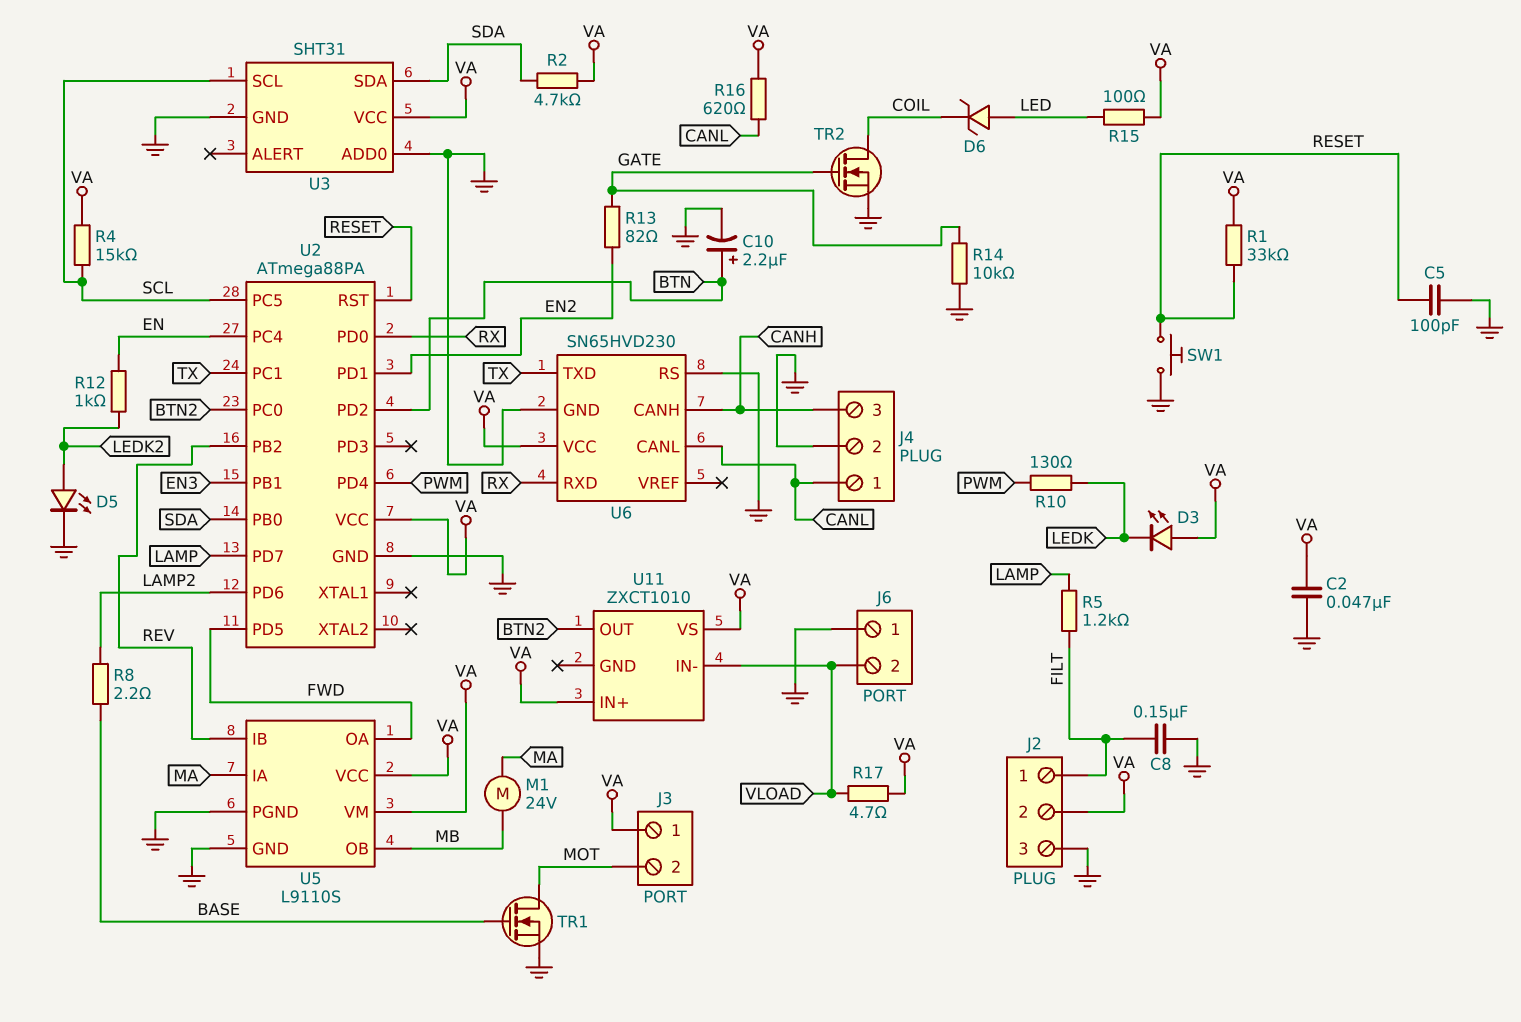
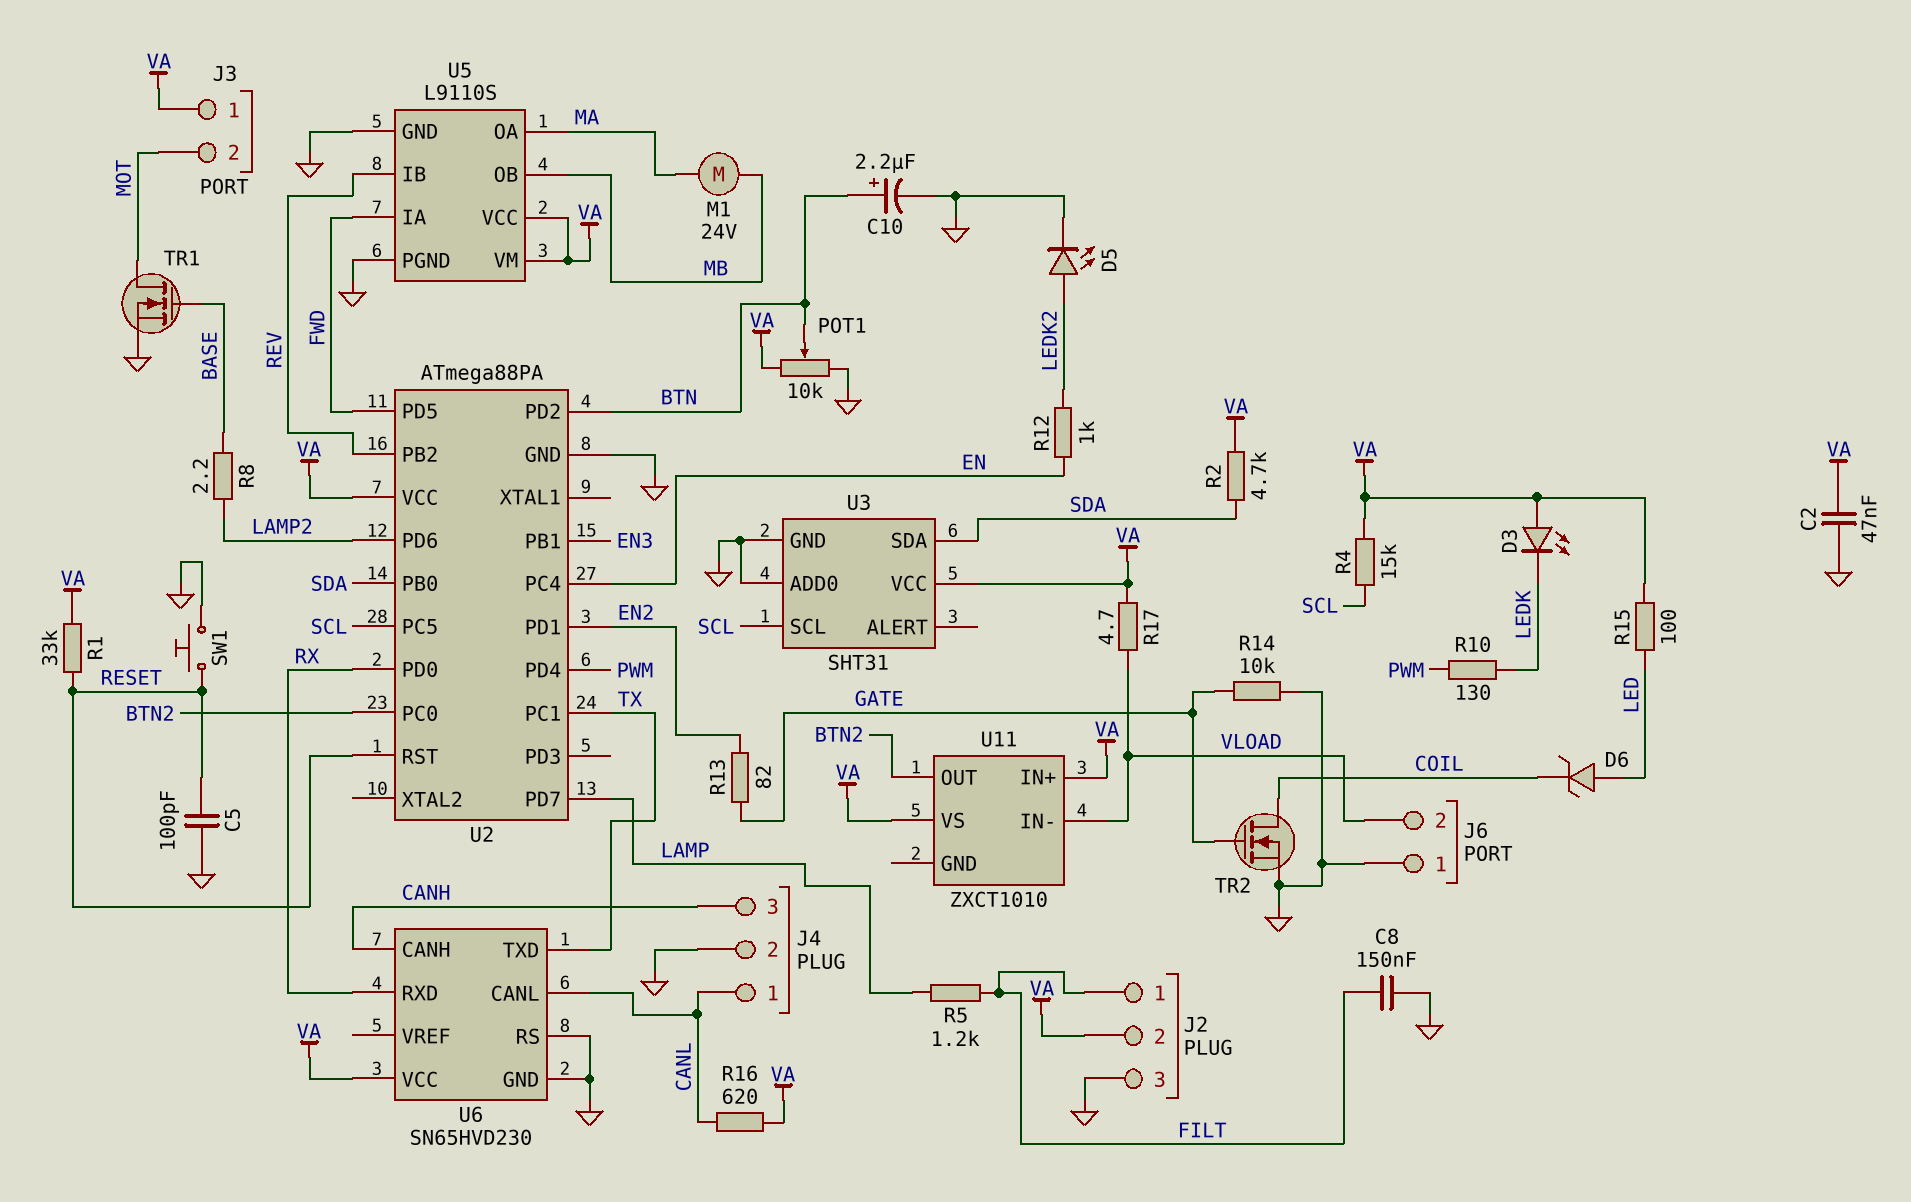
POT1: none -> 10k (GND, VA, wiper BTN)
U5 pin IA: MA -> FWD
U5 pin OA: FWD -> MA

